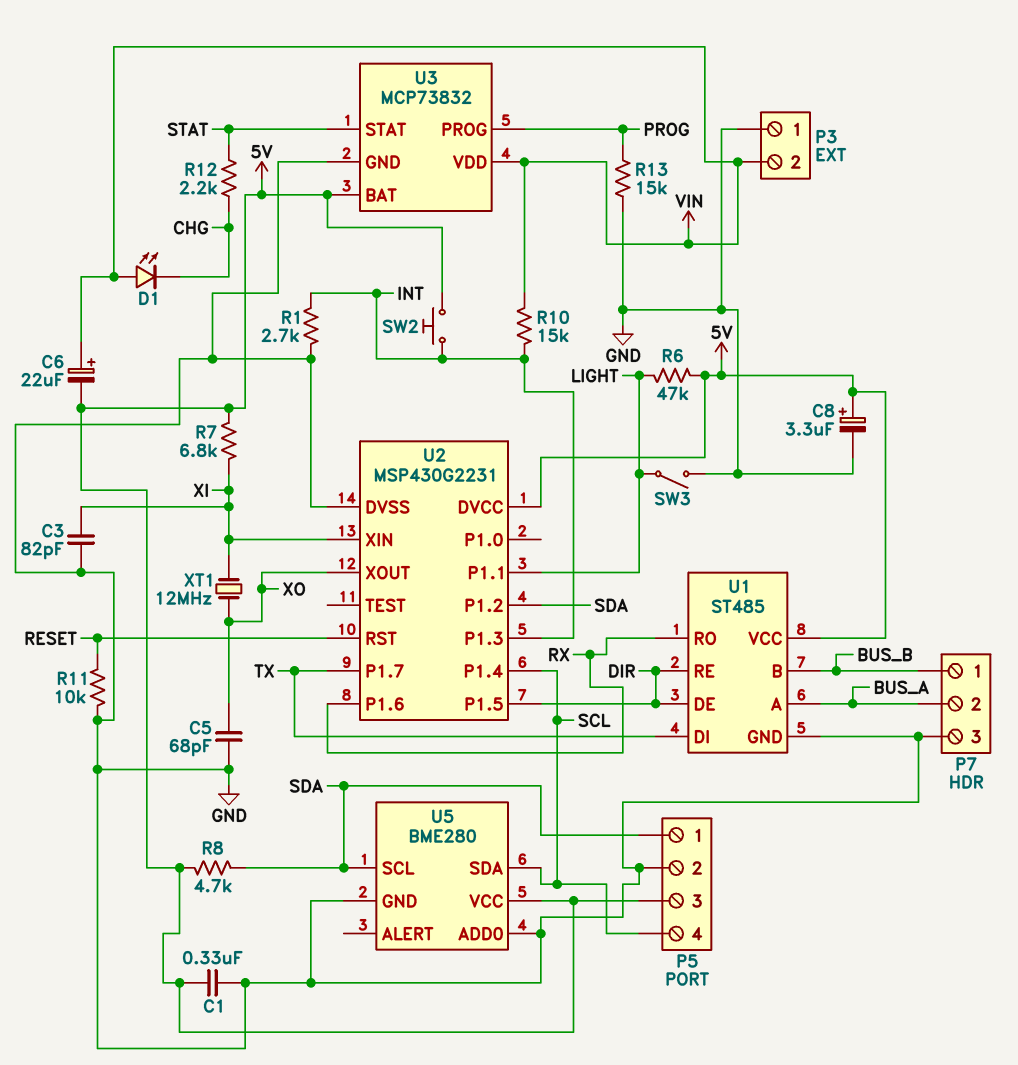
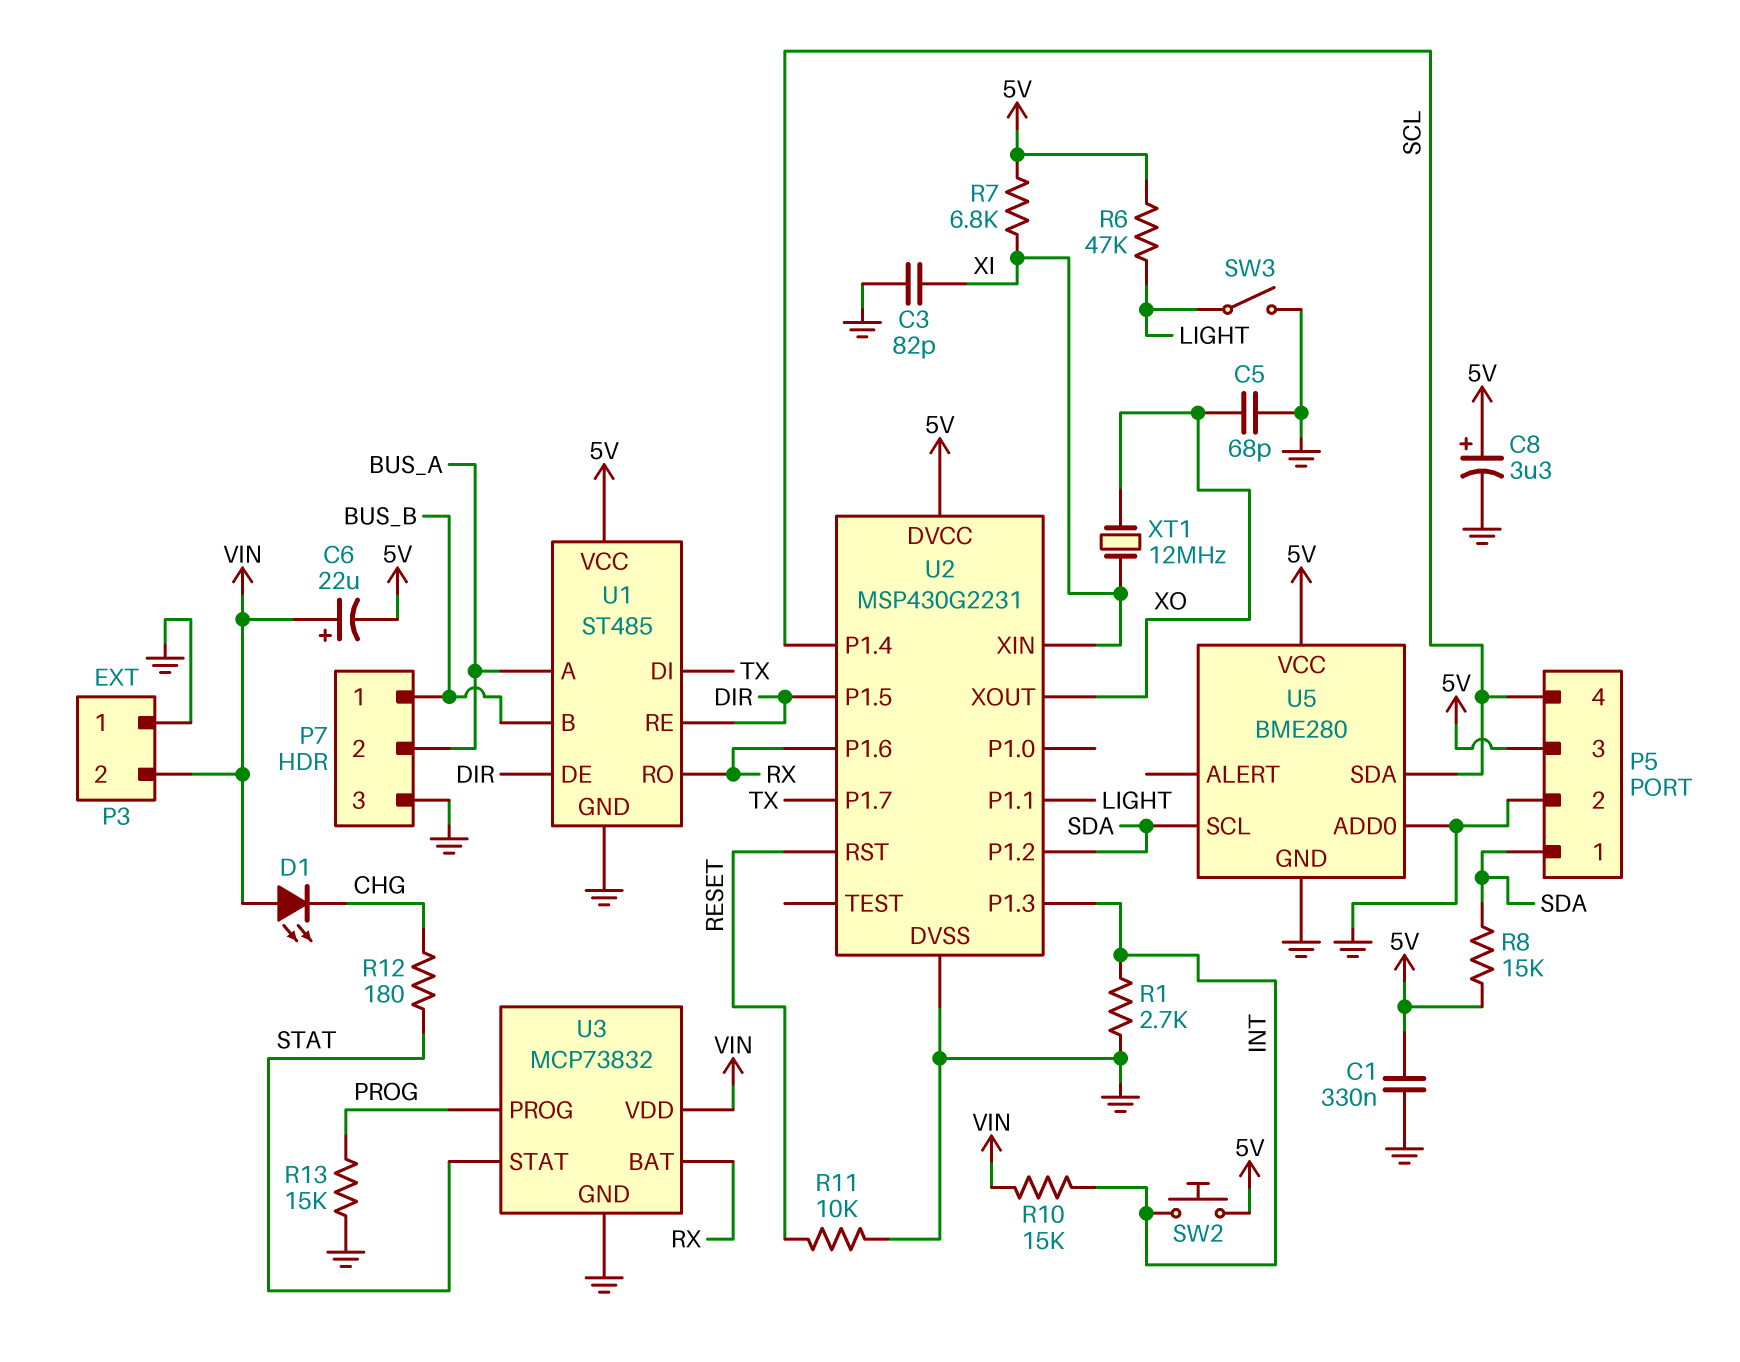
R8: 4.7k (5V, SDA) -> 15k (5V, SDA)
R12: 2.2k (CHG, STAT) -> 180 (CHG, STAT)
U3 pin BAT: 5V -> RX

